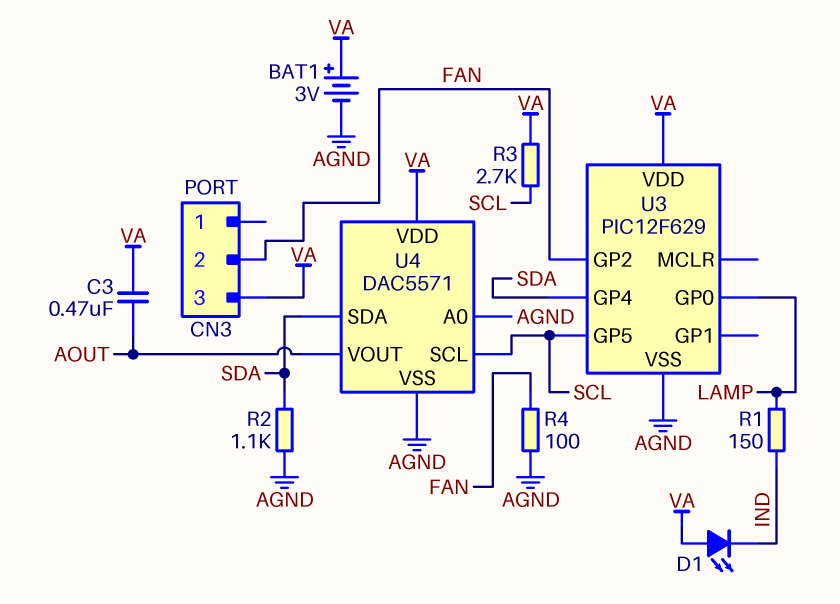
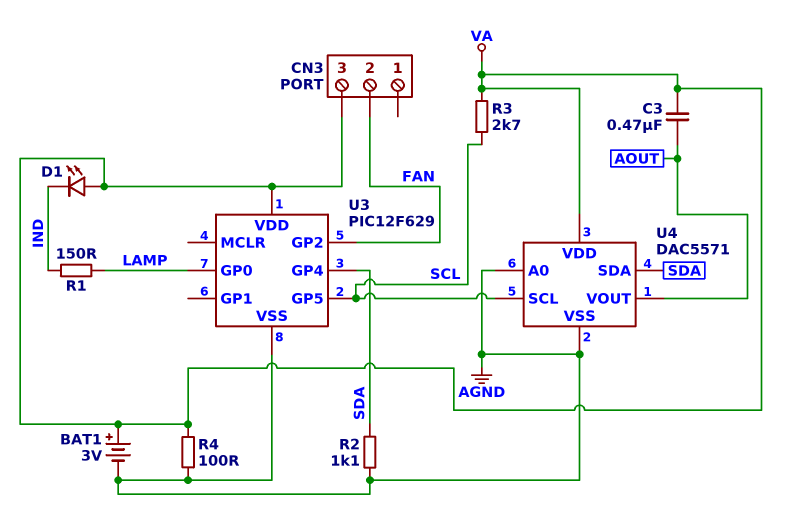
R4: 100 (AGND, FAN) -> 100 (AGND, VA)

